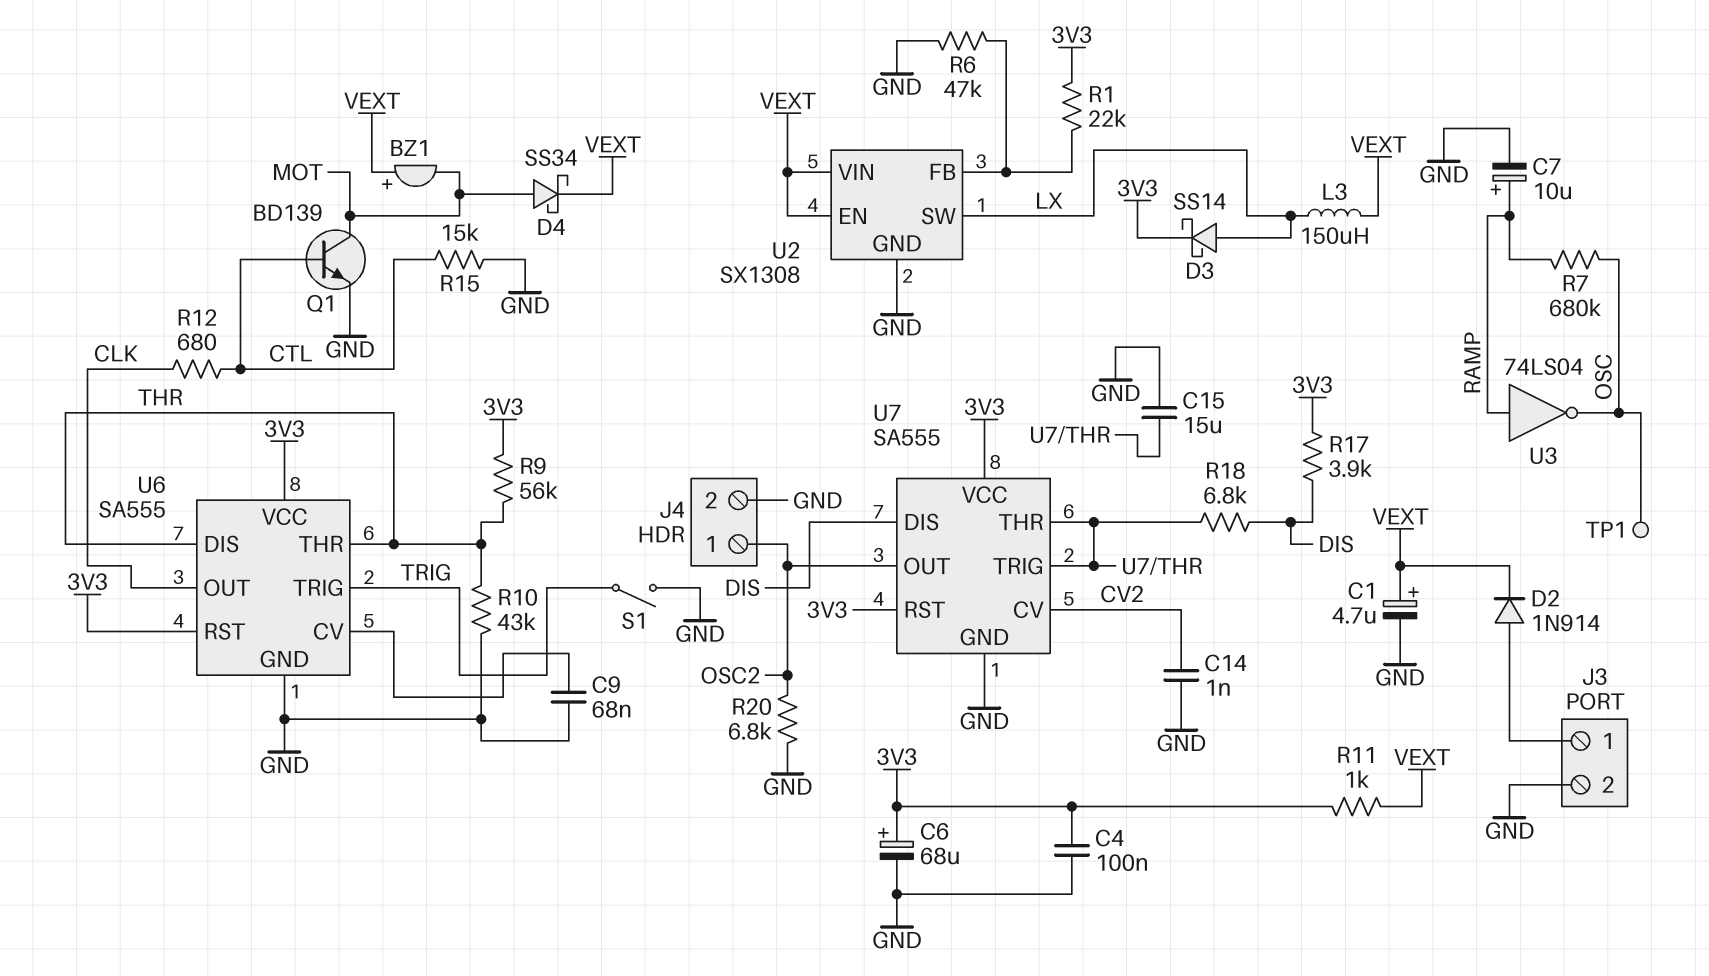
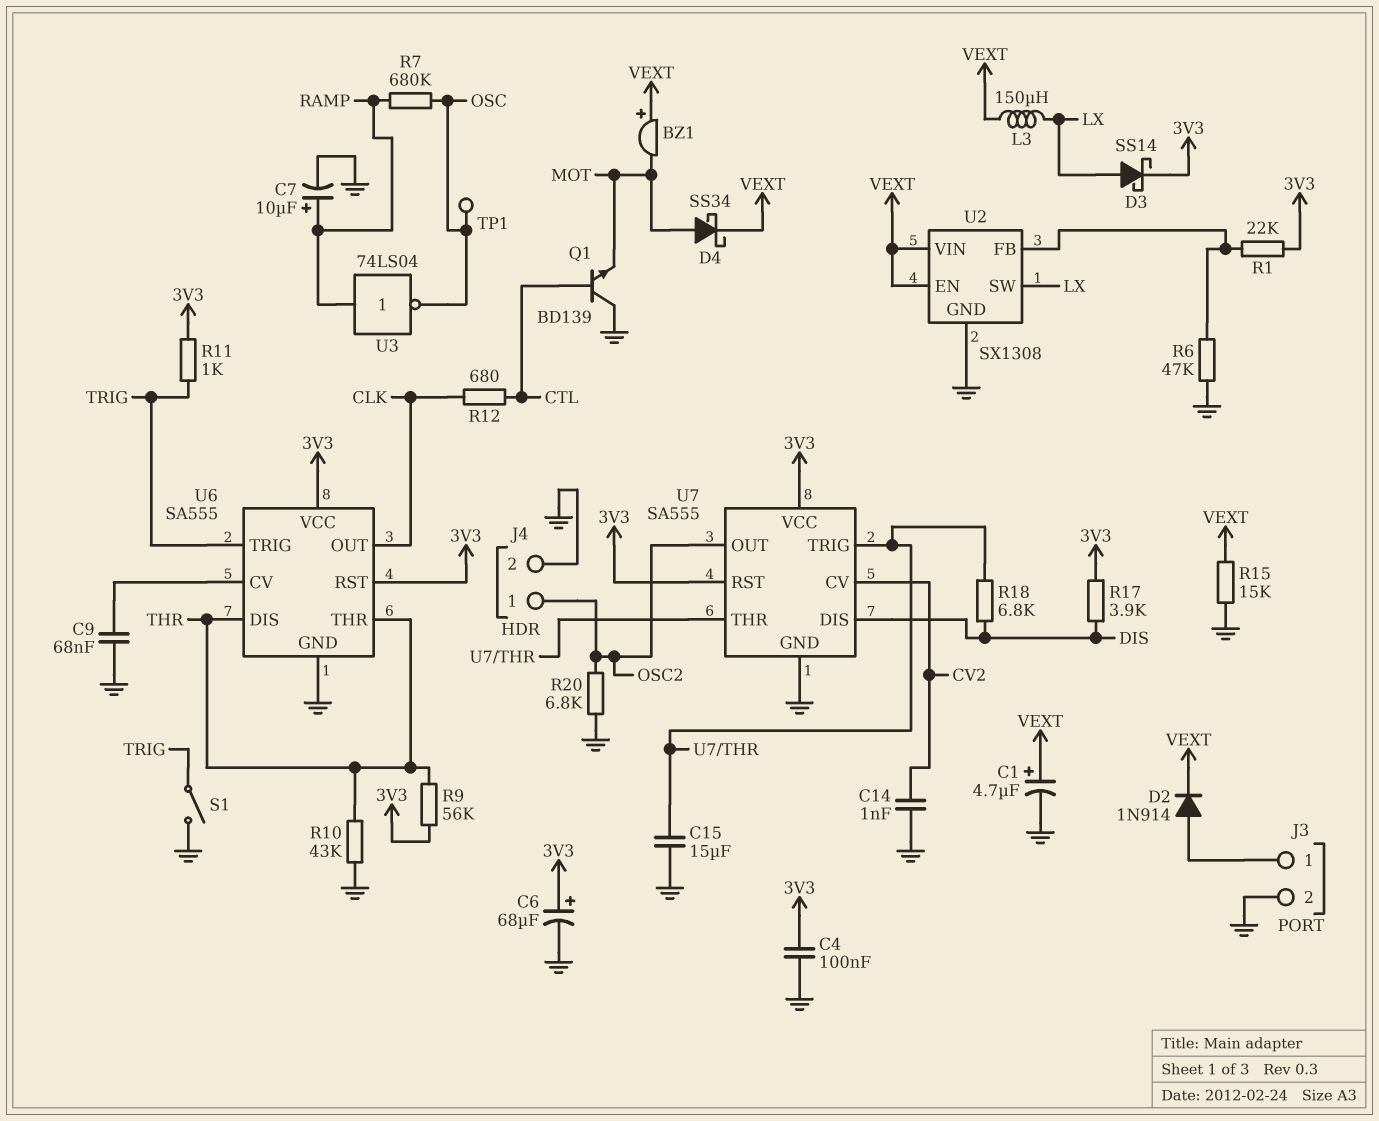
Q1: NPN BD139 (B CTL, C MOT, E GND) -> NPN BD139 (B CTL, C GND, E MOT)
R11: 1k (3V3, VEXT) -> 1k (3V3, TRIG)
R15: 15k (CTL, GND) -> 15k (GND, VEXT)

